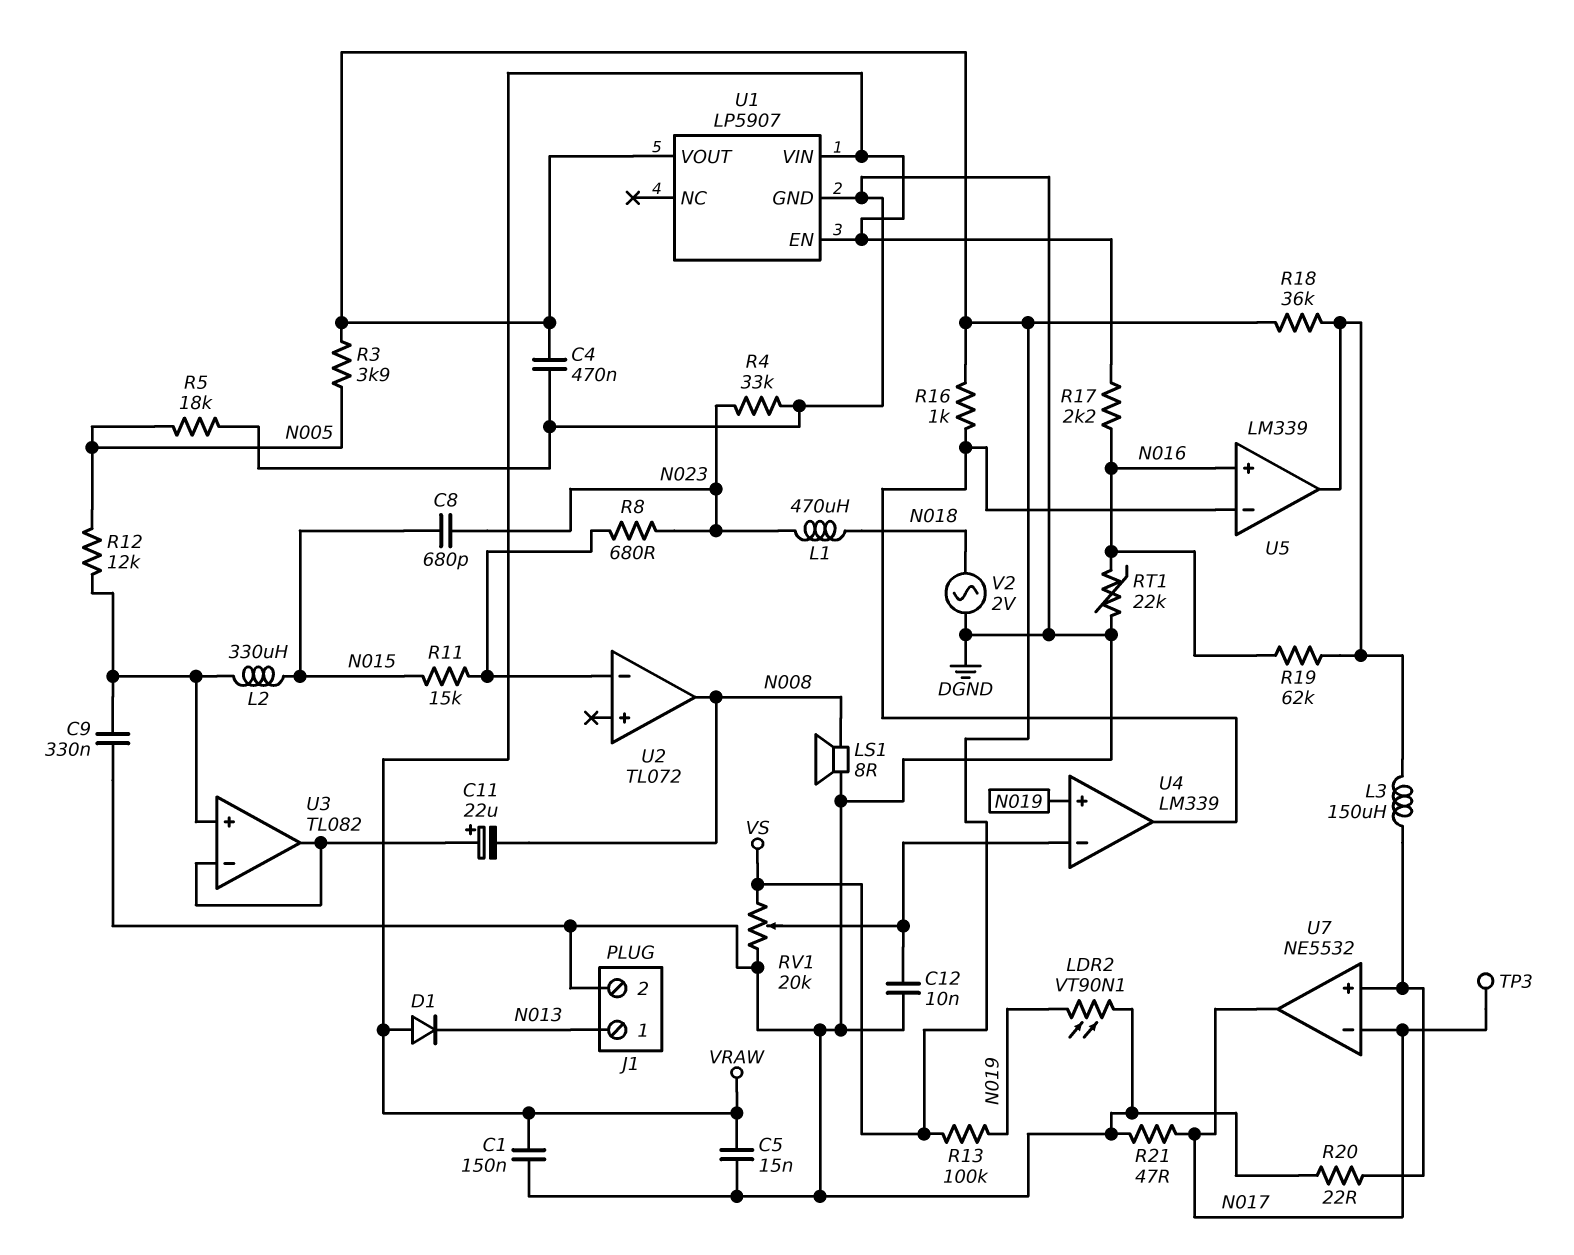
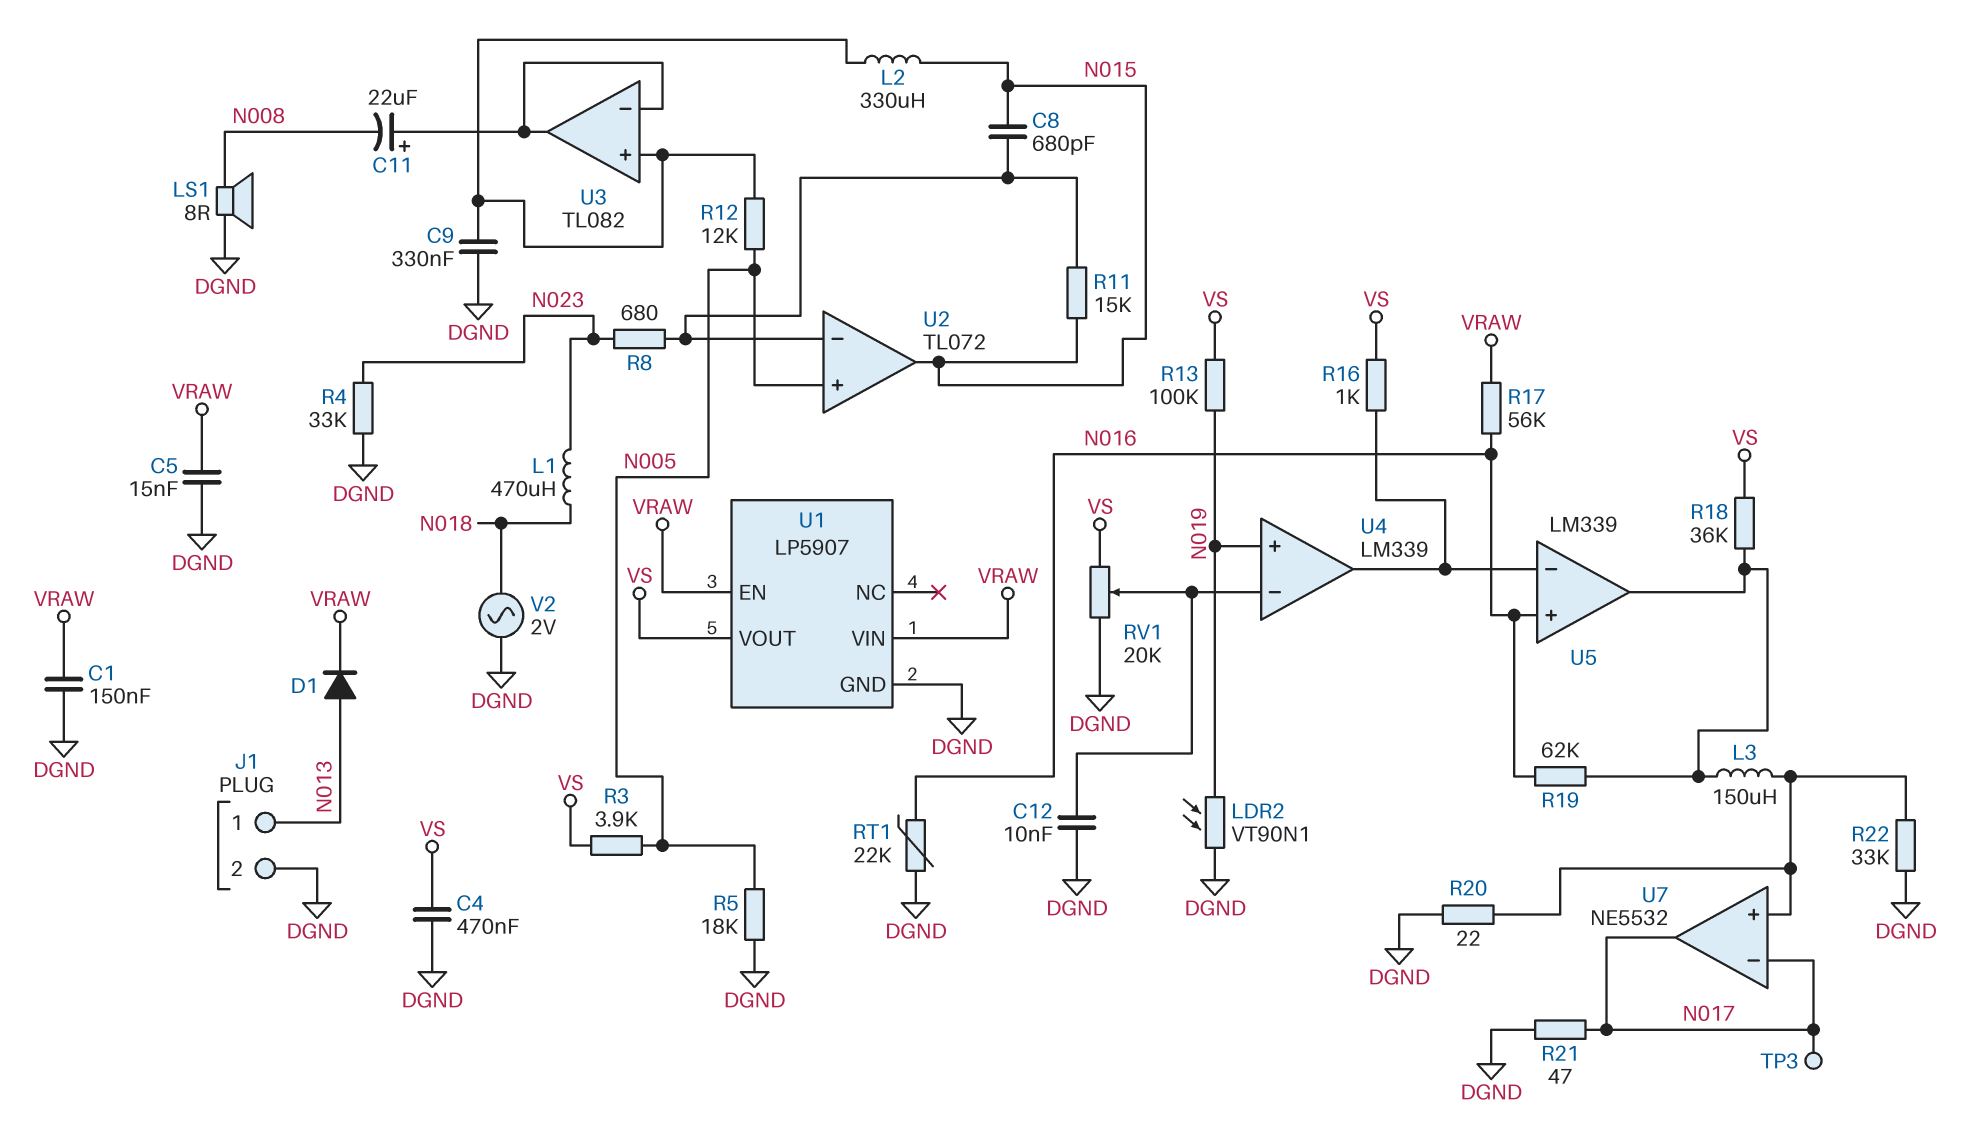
C8: 680pF (N015, N023) -> 680pF (N015, U2/in-)
D1: diode (A VRAW, K N013) -> diode (A N013, K VRAW)
R17: 2.2k (N016, VRAW) -> 56k (N016, VRAW)
R22: none -> 33k (DGND, U7/in+)
U2 pin in+: none -> N005
U2 pin out: N008 -> N015

